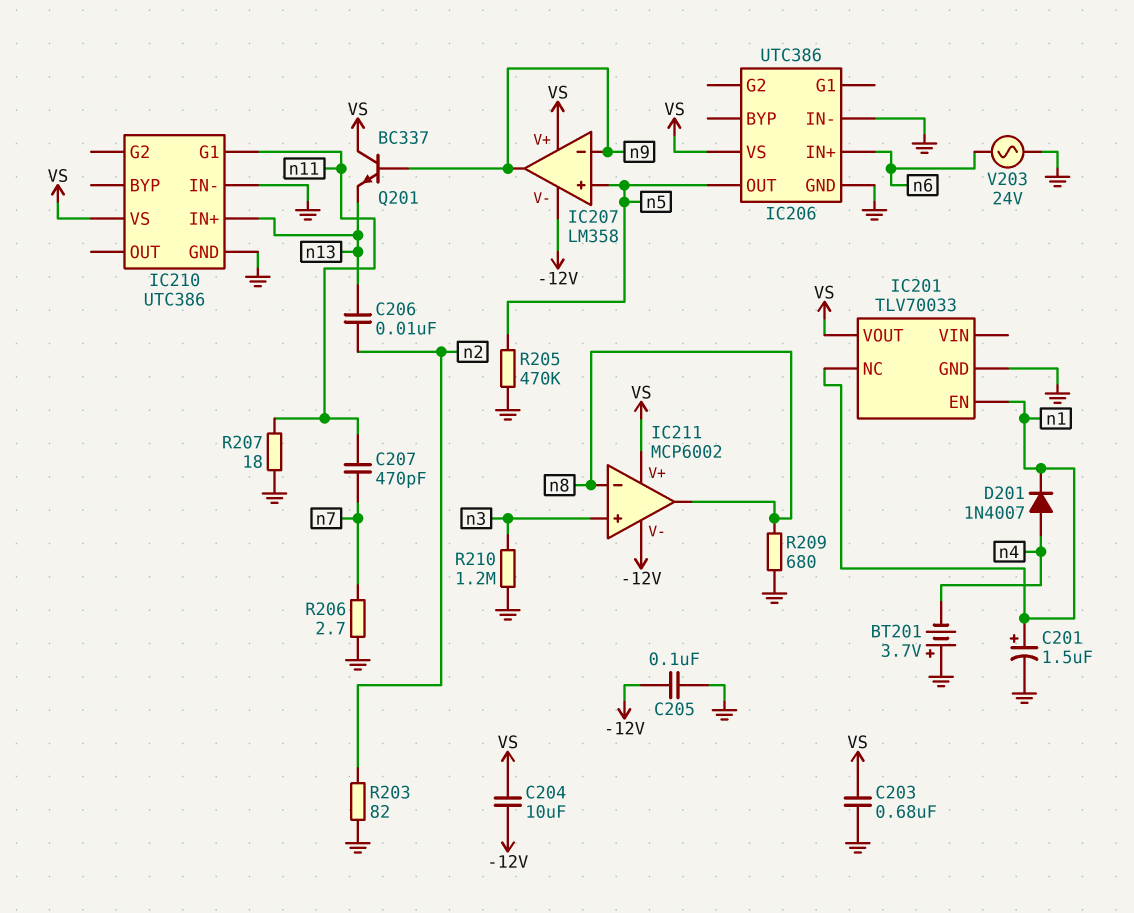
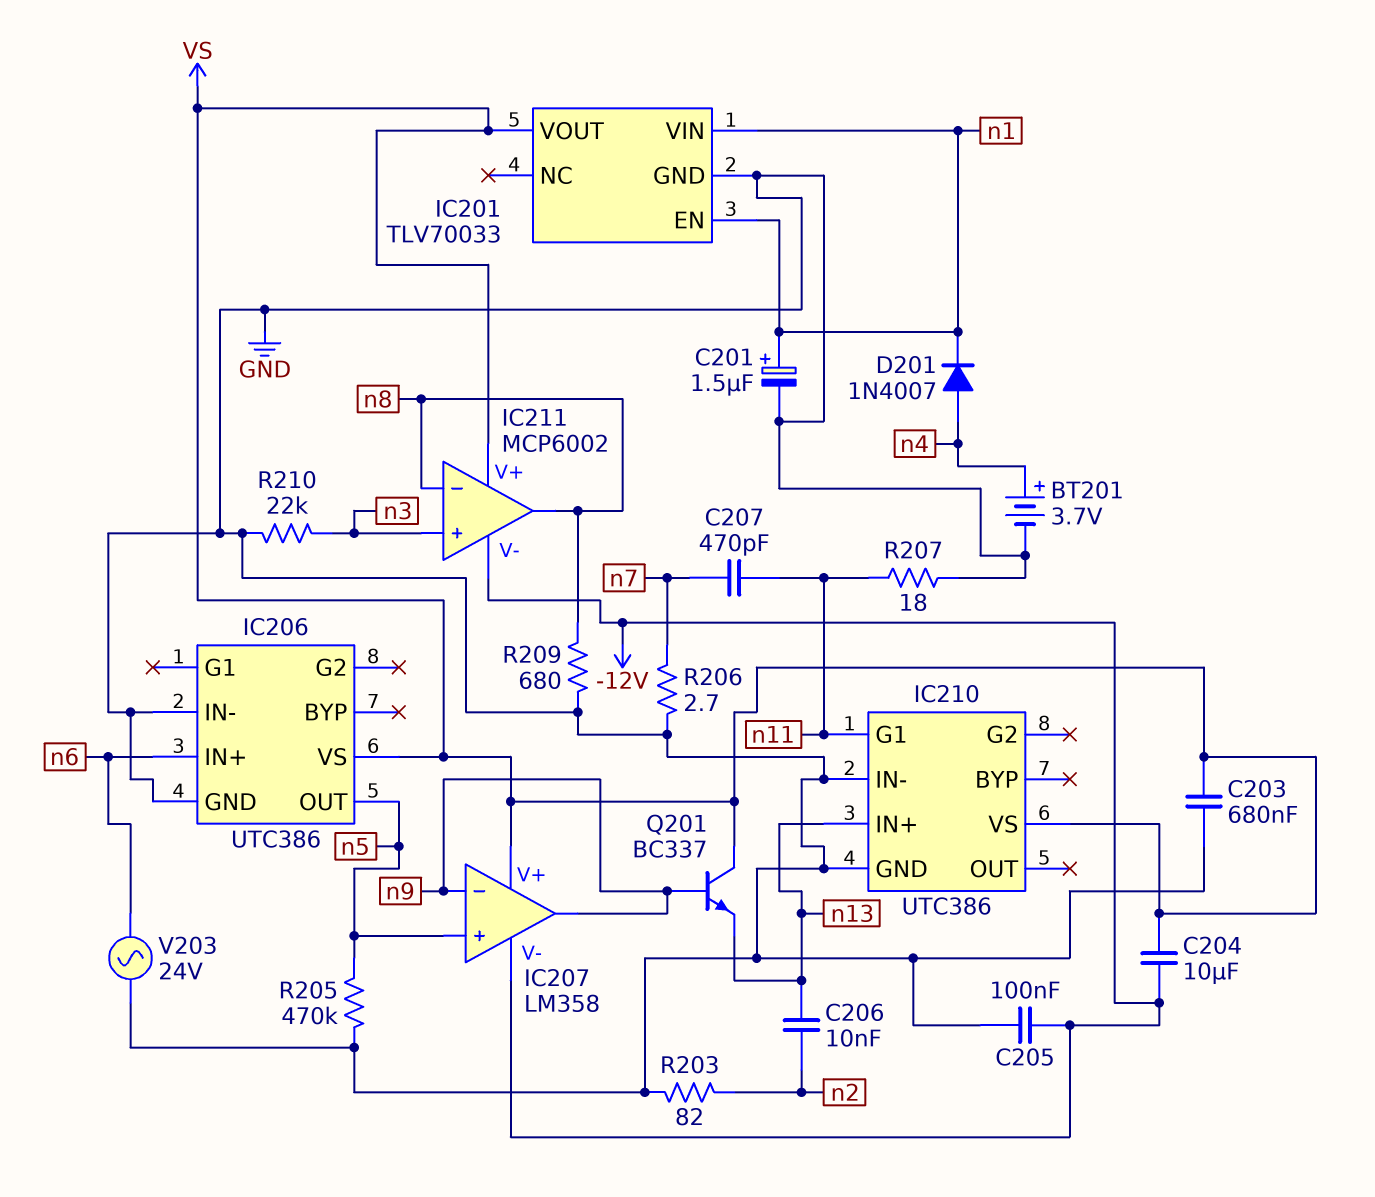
BT201: 3.7V (plus GND, minus n4) -> 3.7V (plus n4, minus GND)
IC201 pin NC: n1 -> none
IC201 pin VIN: none -> n1
R210: 1.2M (GND, n3) -> 22k (GND, n3)

